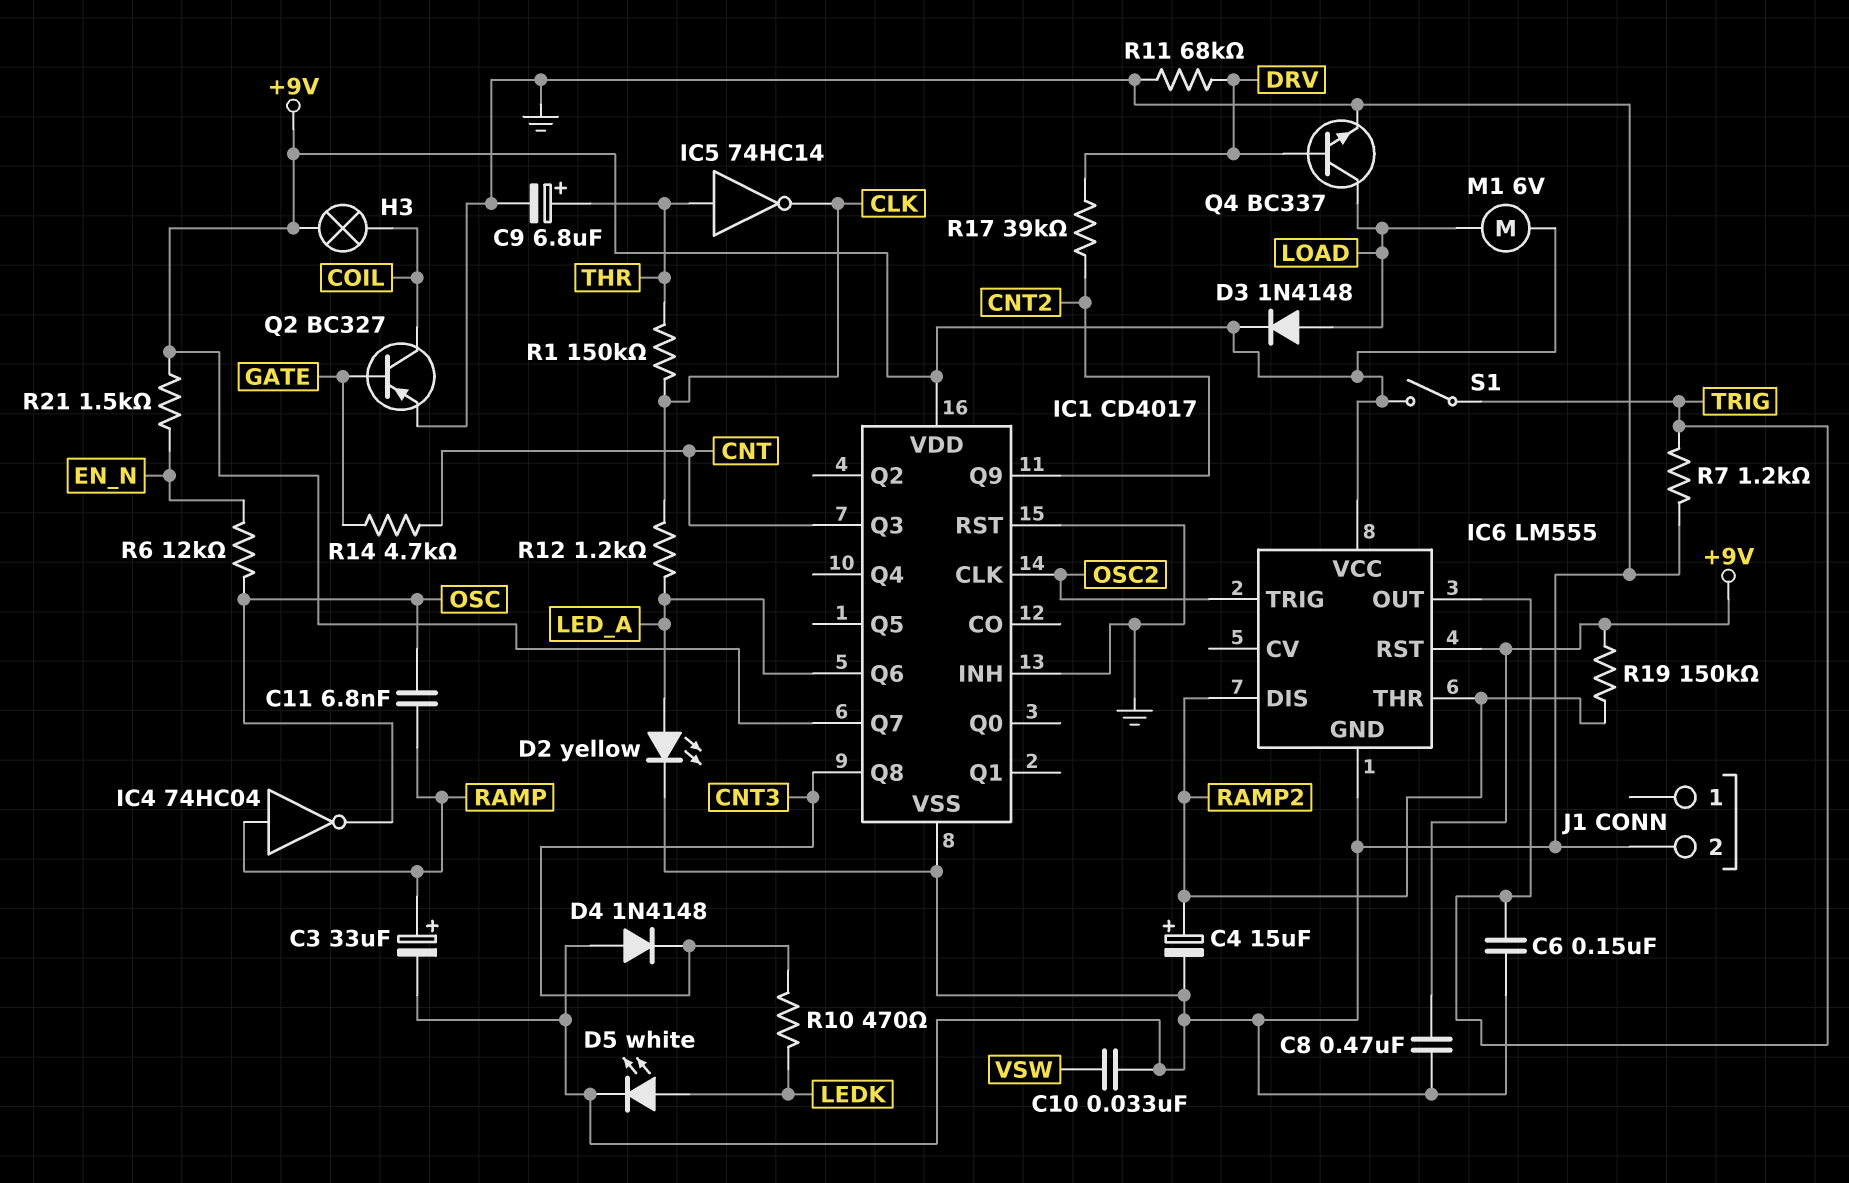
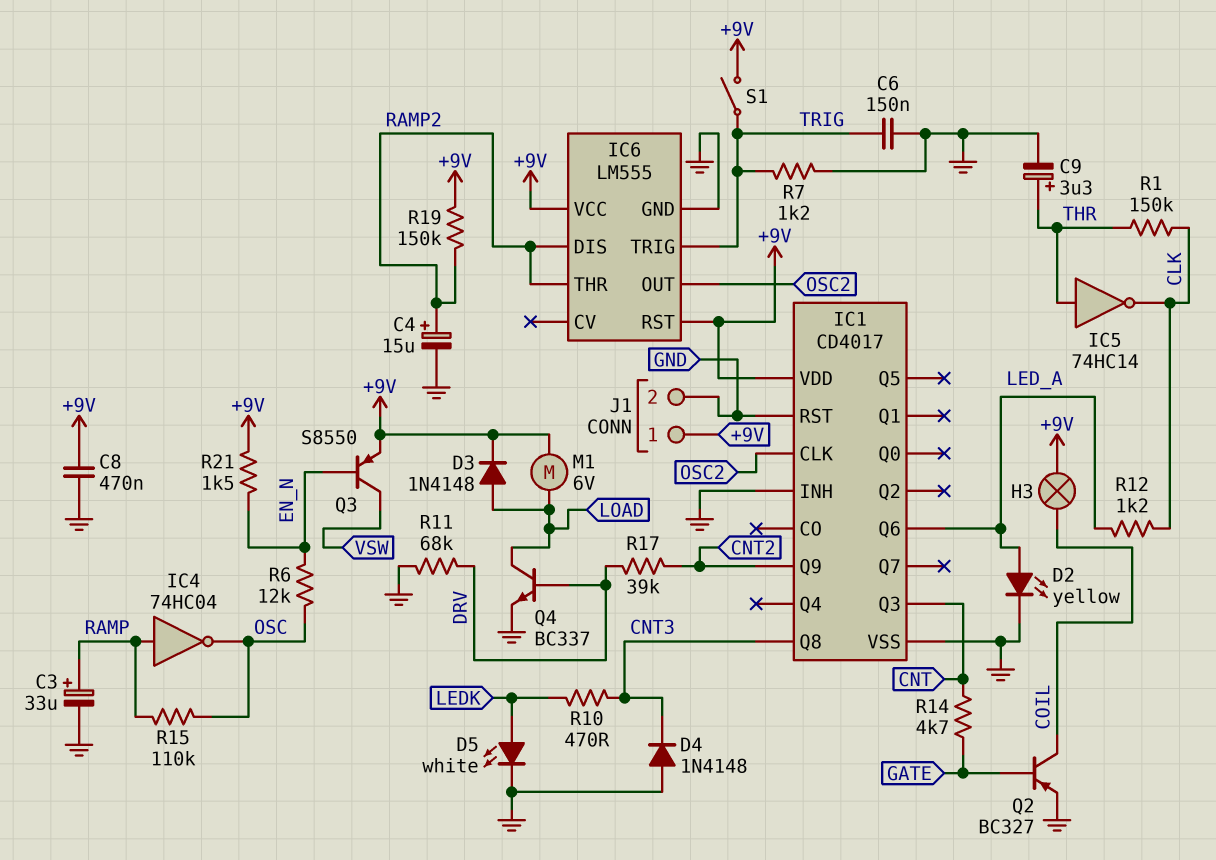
C9: 6.8uF (plus THR, minus GND) -> 3.3uF (plus THR, minus GND)
C10: 33nF (GND, VSW) -> none
C11: 6.8nF (OSC, RAMP) -> none
IC1 pin Q7: +9V -> none
IC6 pin OUT: TRIG -> OSC2
IC6 pin TRIG: OSC2 -> TRIG
J1 pin 1: none -> +9V
Q3: none -> PNP S8550 (B EN_N, C VSW, E +9V)
R15: none -> 110k (OSC, RAMP)

